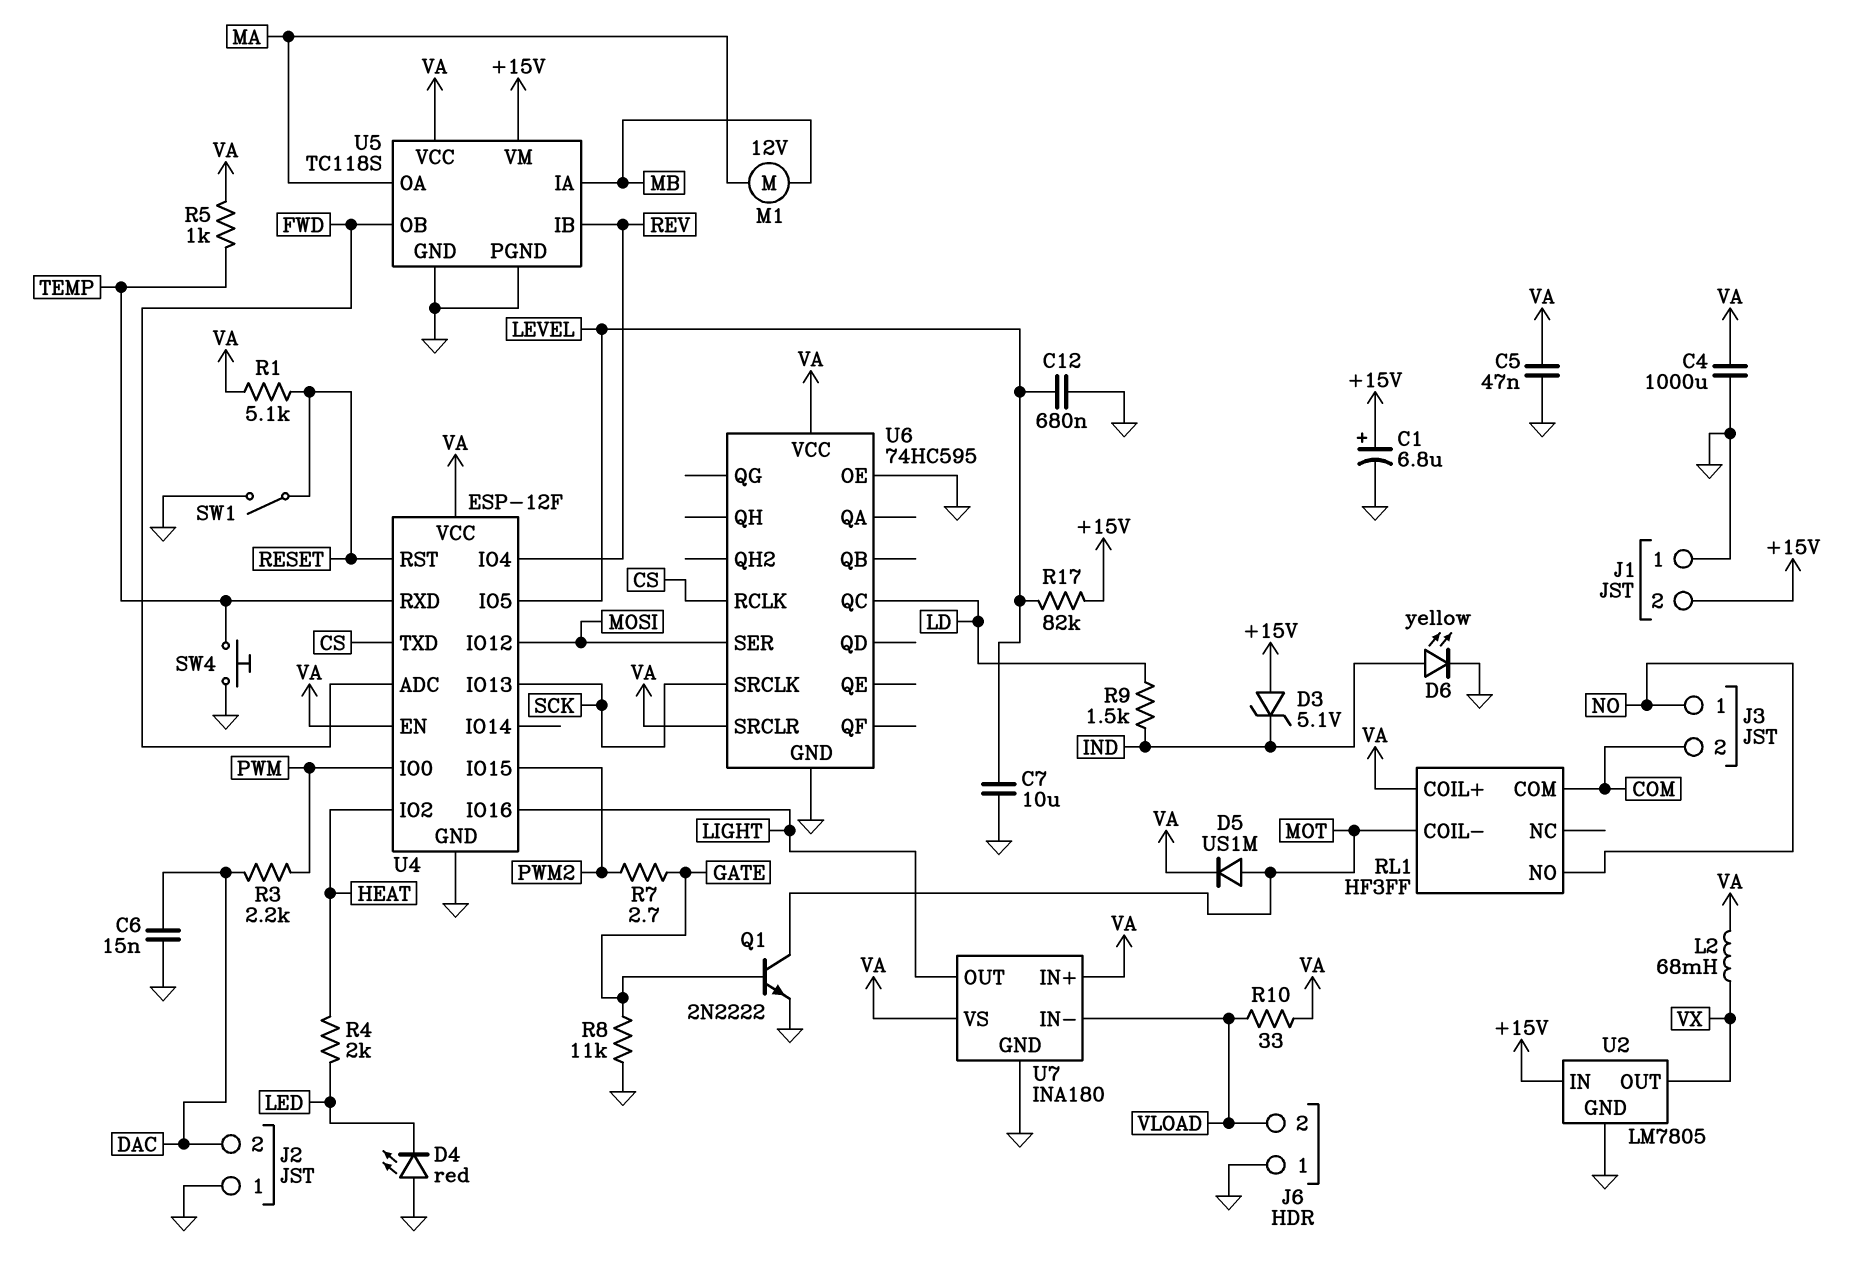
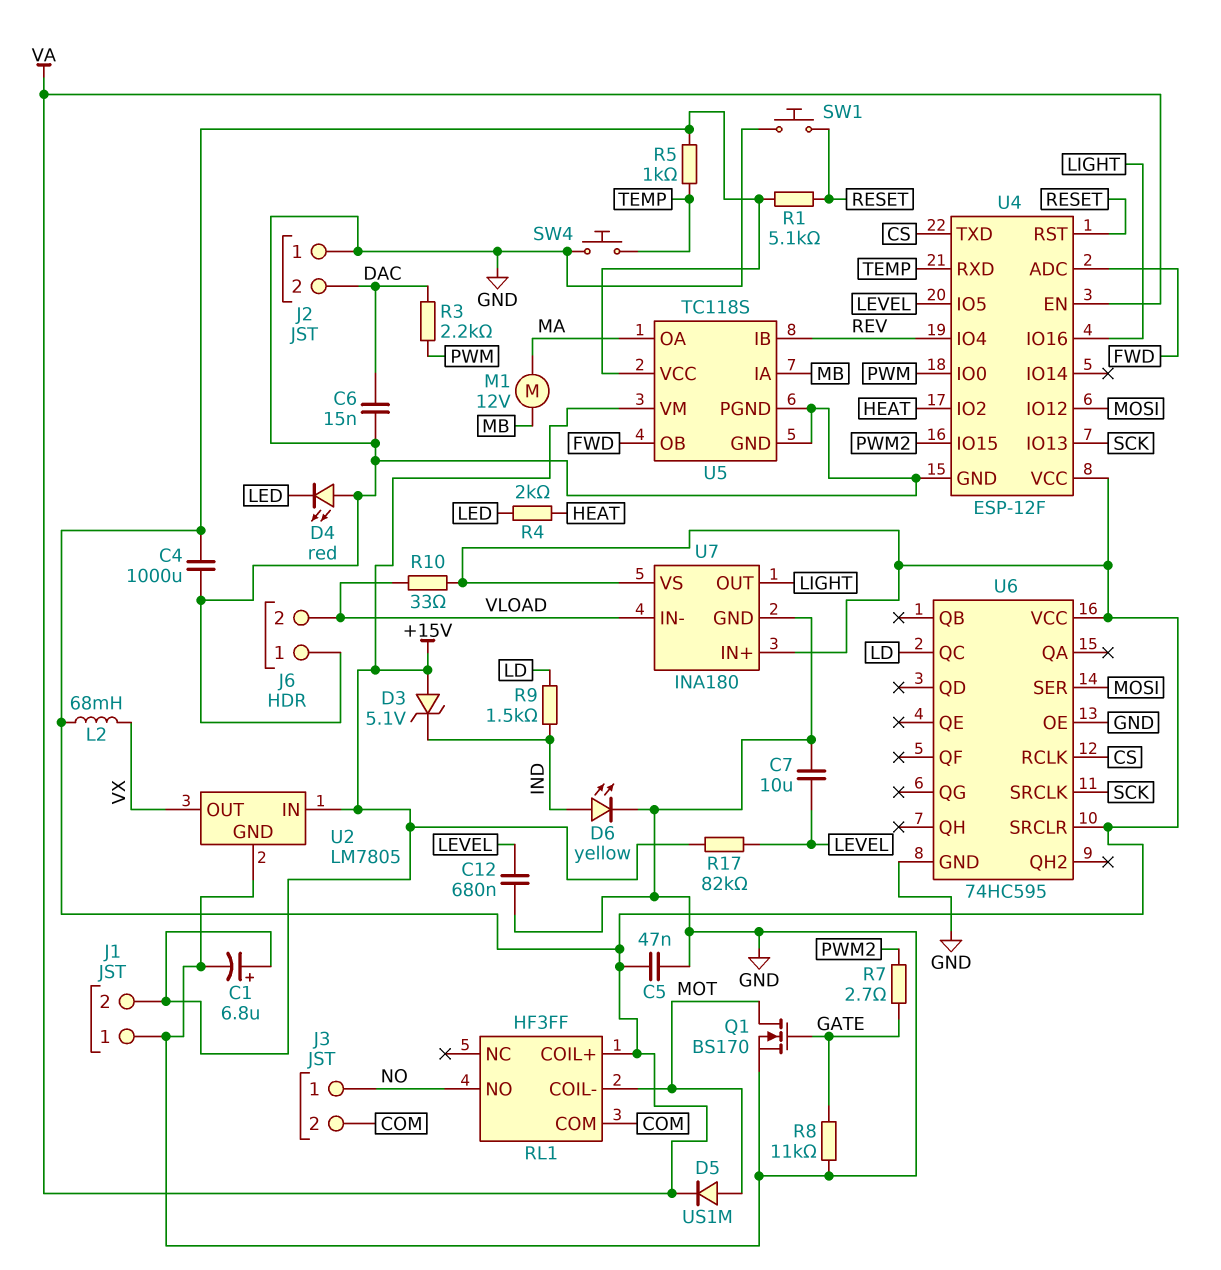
Q1: NPN 2N2222 (B GATE, C MOT, E GND) -> NMOS BS170 (G GATE, D MOT, S GND)
SW1: switch (GND, RESET) -> button (GND, RESET)

